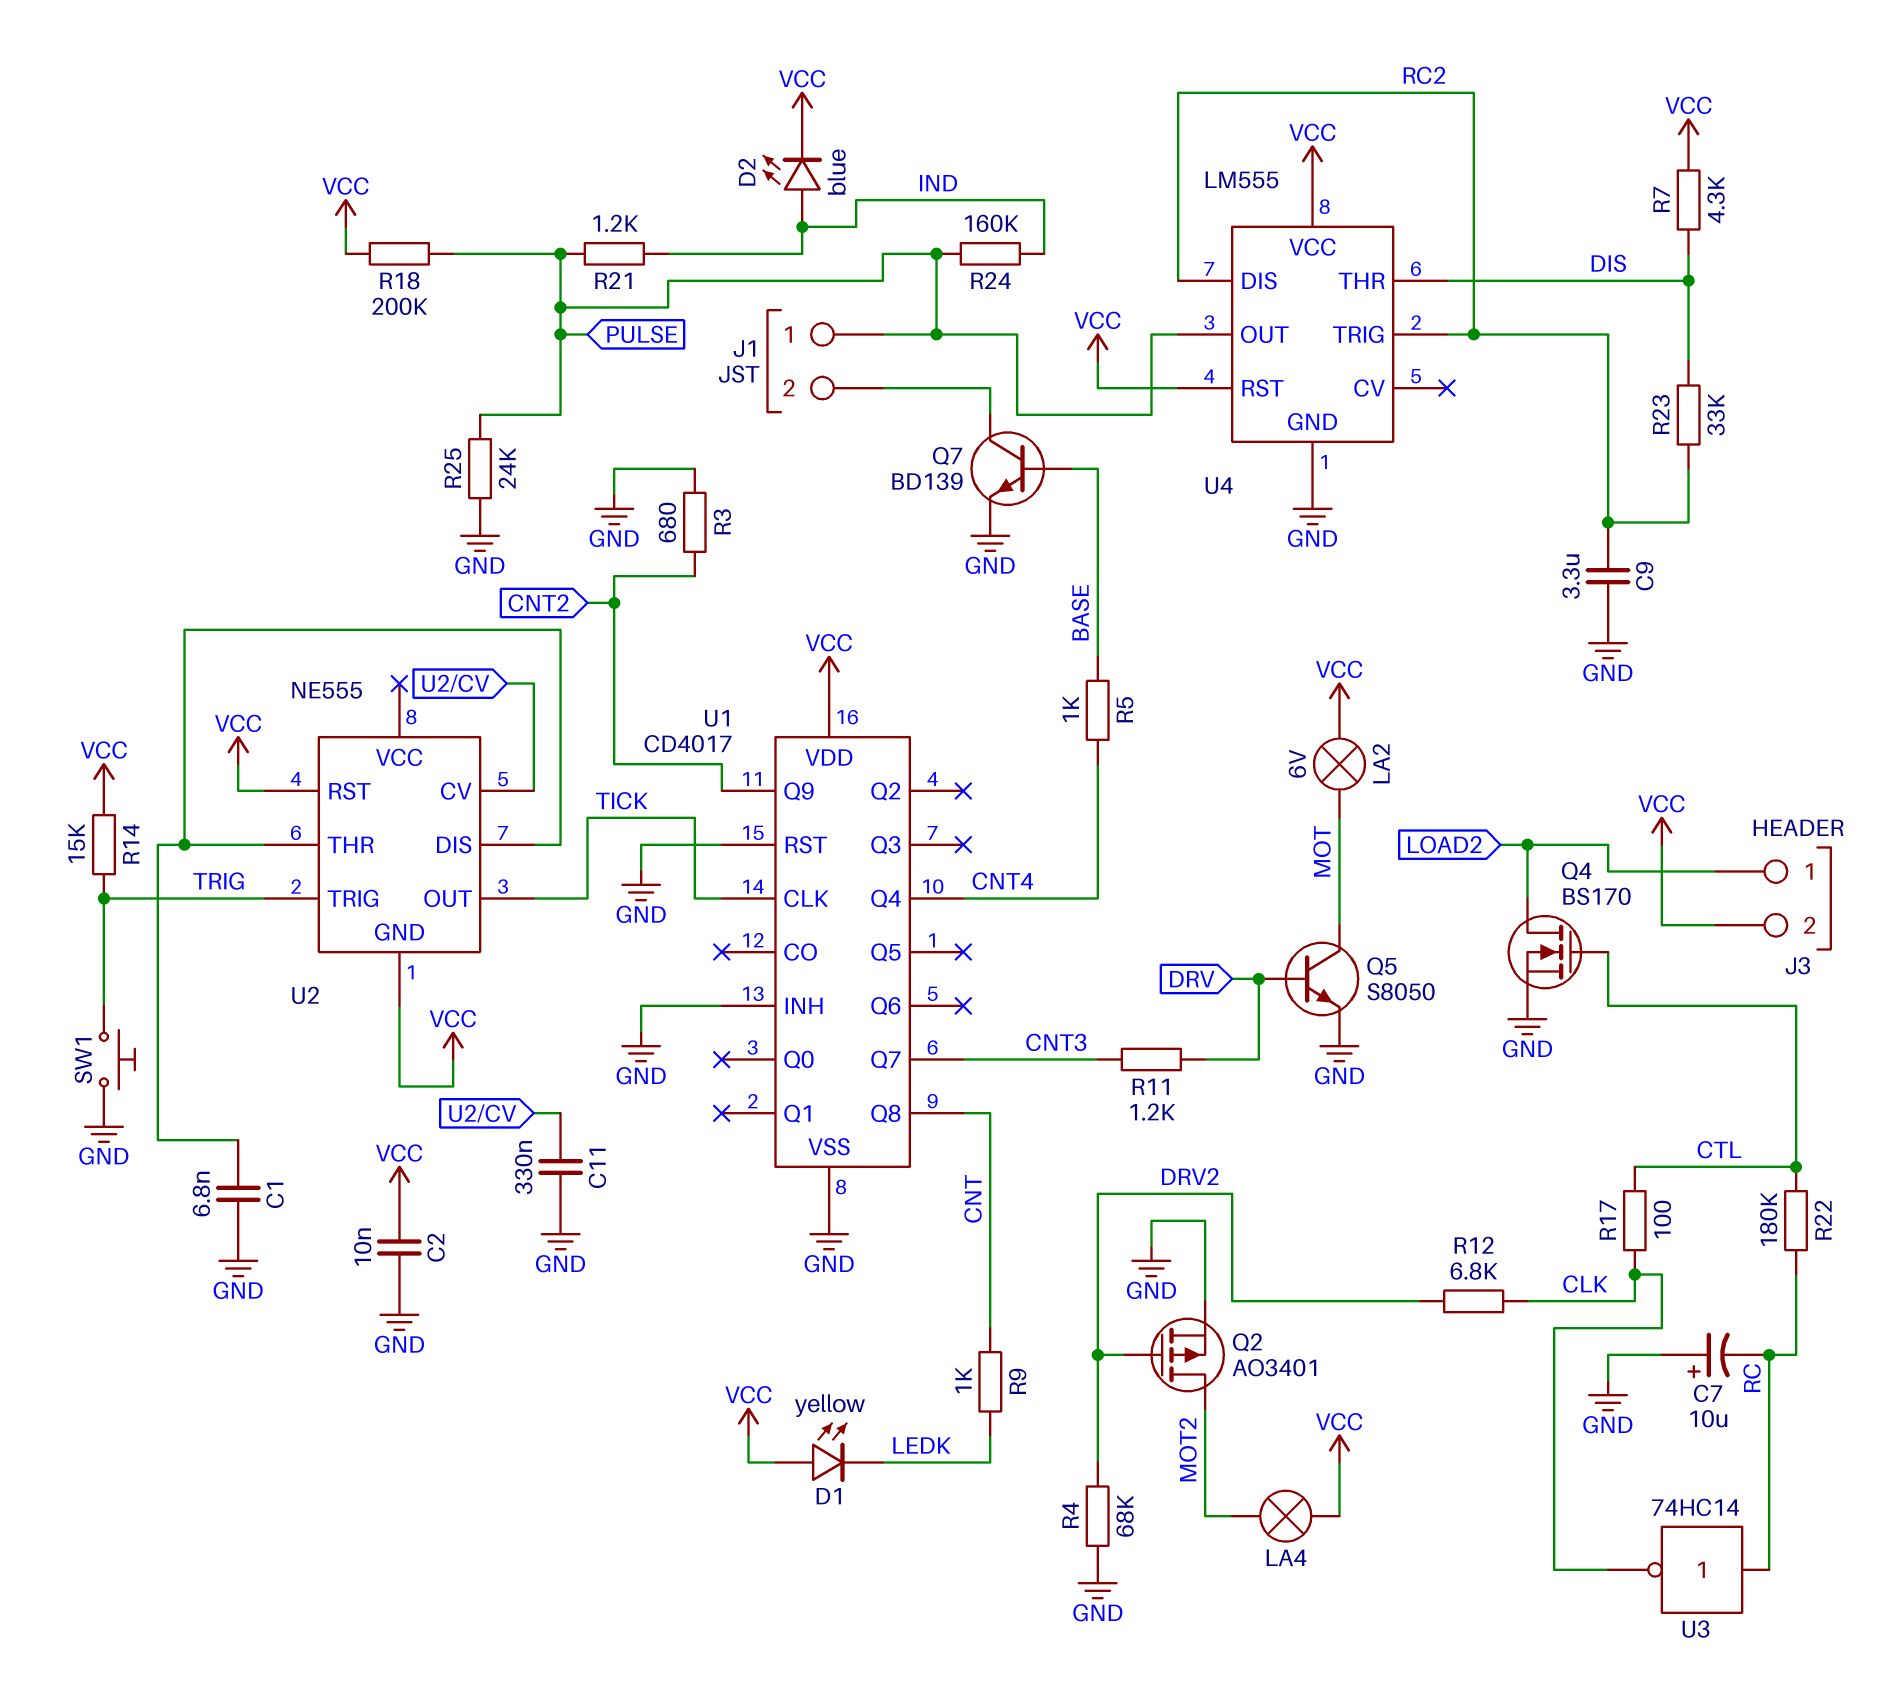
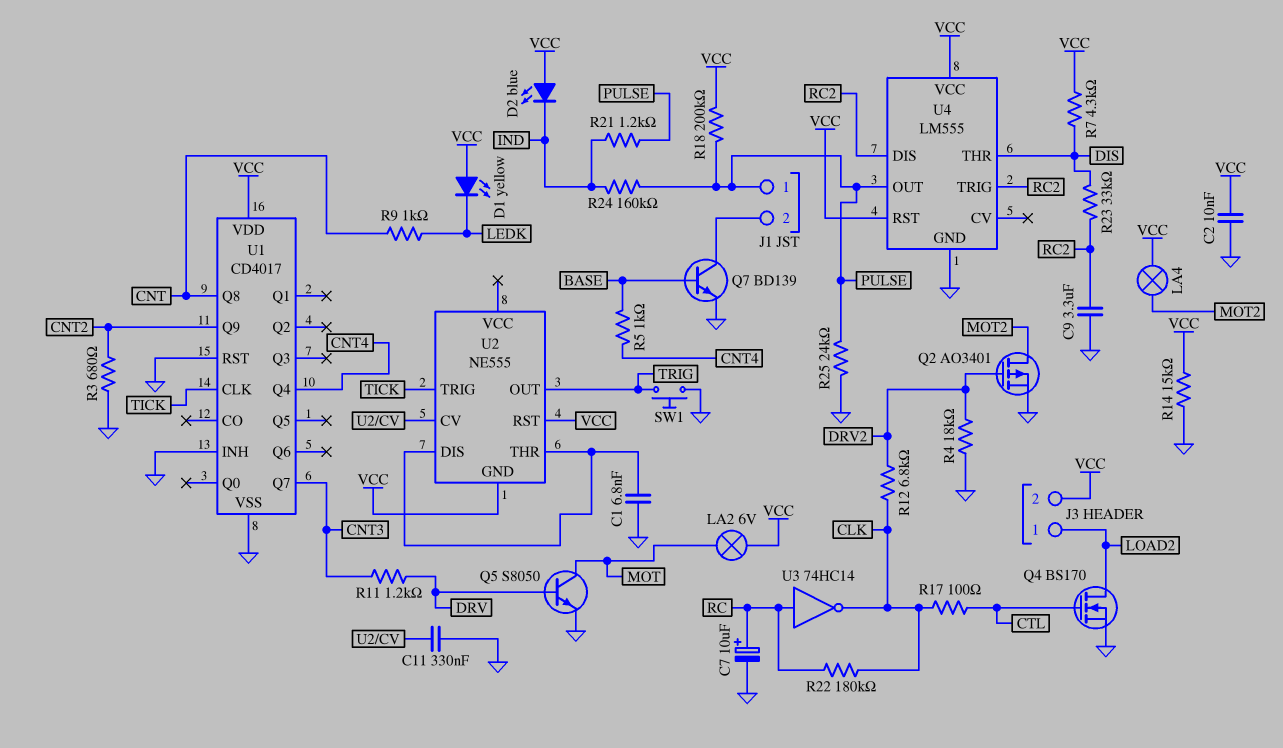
C7: 10uF (plus GND, minus RC) -> 10uF (plus RC, minus GND)
D2: LED blue (A IND, K VCC) -> LED blue (A VCC, K IND)
R4: 68k (DRV2, GND) -> 18k (DRV2, GND)
R14: 15k (TRIG, VCC) -> 15k (GND, VCC)
R22: 180k (CTL, RC) -> 180k (CLK, RC)
U2 pin OUT: TICK -> TRIG
U2 pin TRIG: TRIG -> TICK

